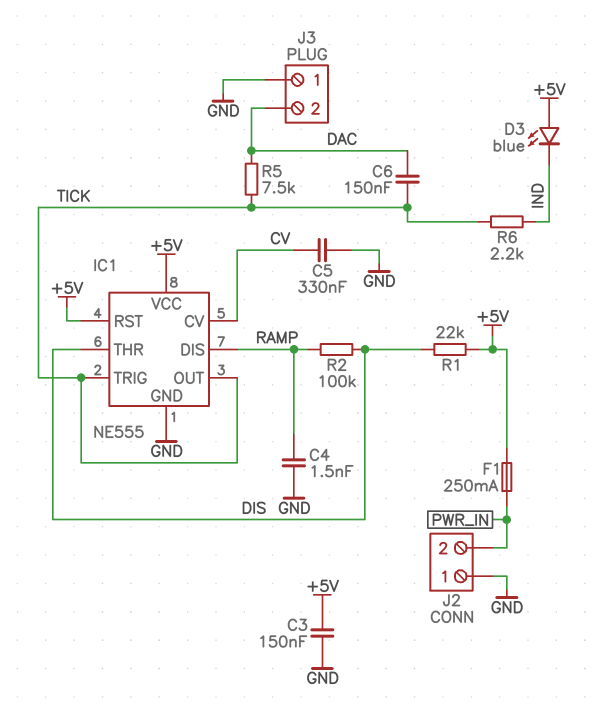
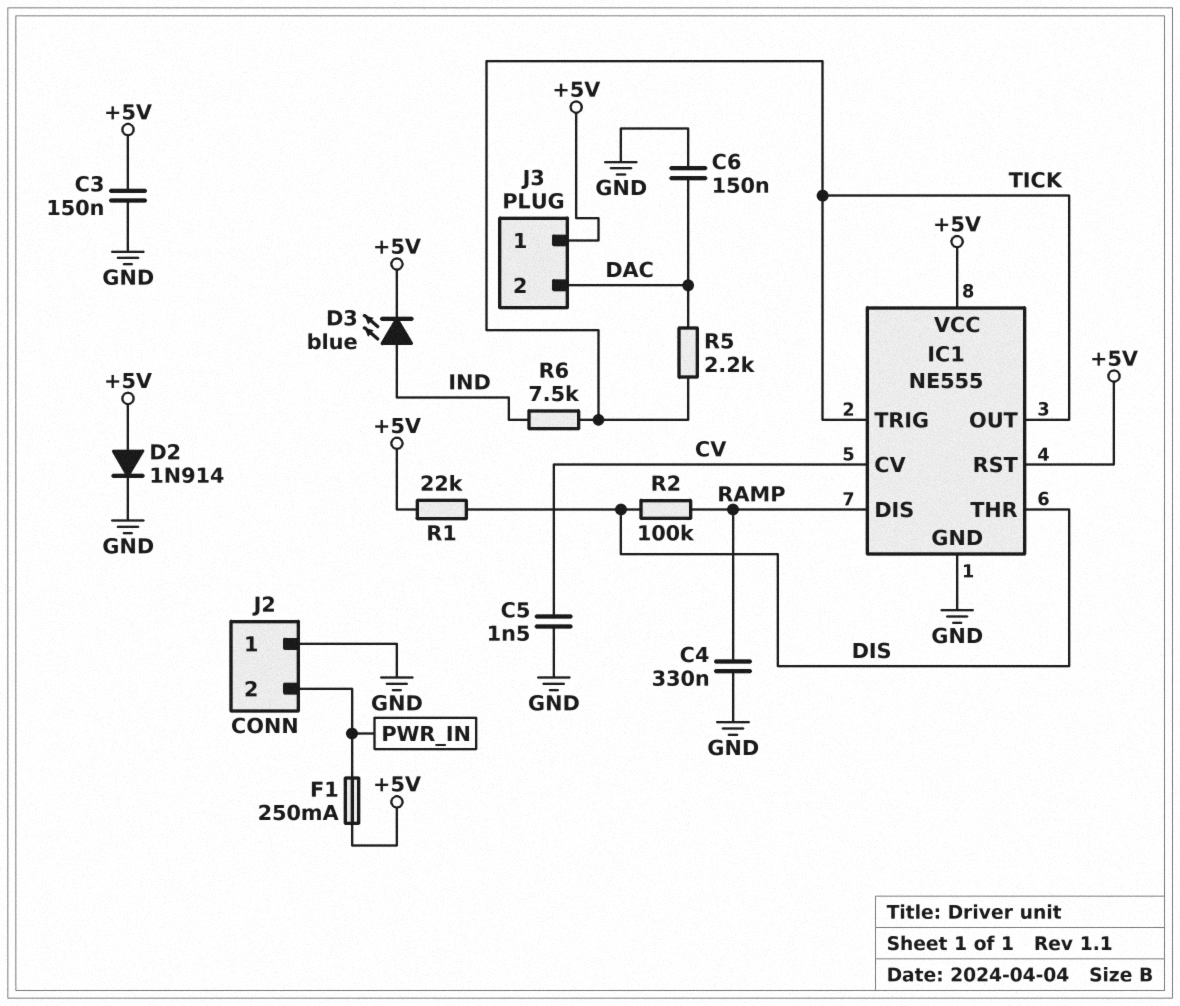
C4: 1.5nF (GND, RAMP) -> 330nF (GND, RAMP)
C5: 330nF (CV, GND) -> 1.5nF (CV, GND)
C6: 150nF (DAC, TICK) -> 150nF (DAC, GND)
D2: none -> diode 1N914 (A +5V, K GND)
D3: LED blue (A +5V, K IND) -> LED blue (A IND, K +5V)
J3 pin 1: GND -> +5V
R5: 7.5k (DAC, TICK) -> 2.2k (DAC, TICK)
R6: 2.2k (IND, TICK) -> 7.5k (IND, TICK)

